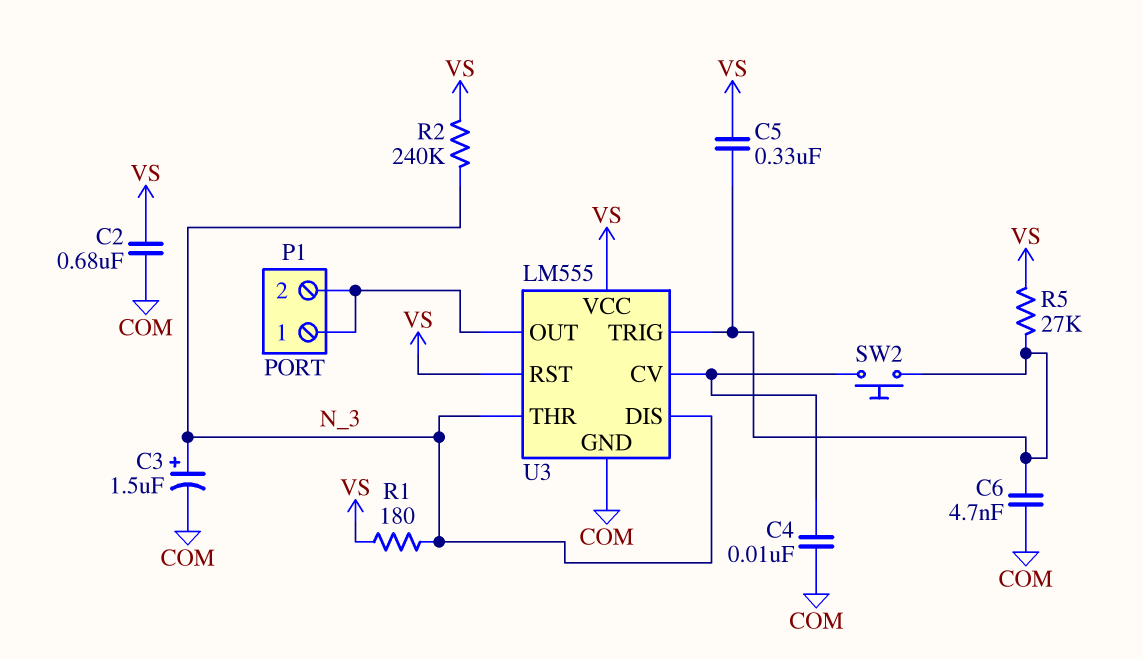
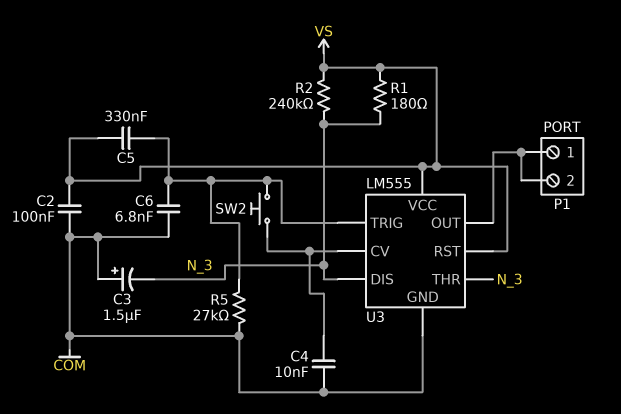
C2: 680nF (COM, VS) -> 100nF (COM, VS)
C3: 1.5uF (plus N_3, minus COM) -> 1.5uF (plus COM, minus N_3)
C6: 4.7nF (COM, U3/TRIG) -> 6.8nF (COM, U3/TRIG)
R5: 27k (U3/TRIG, VS) -> 27k (COM, U3/TRIG)

